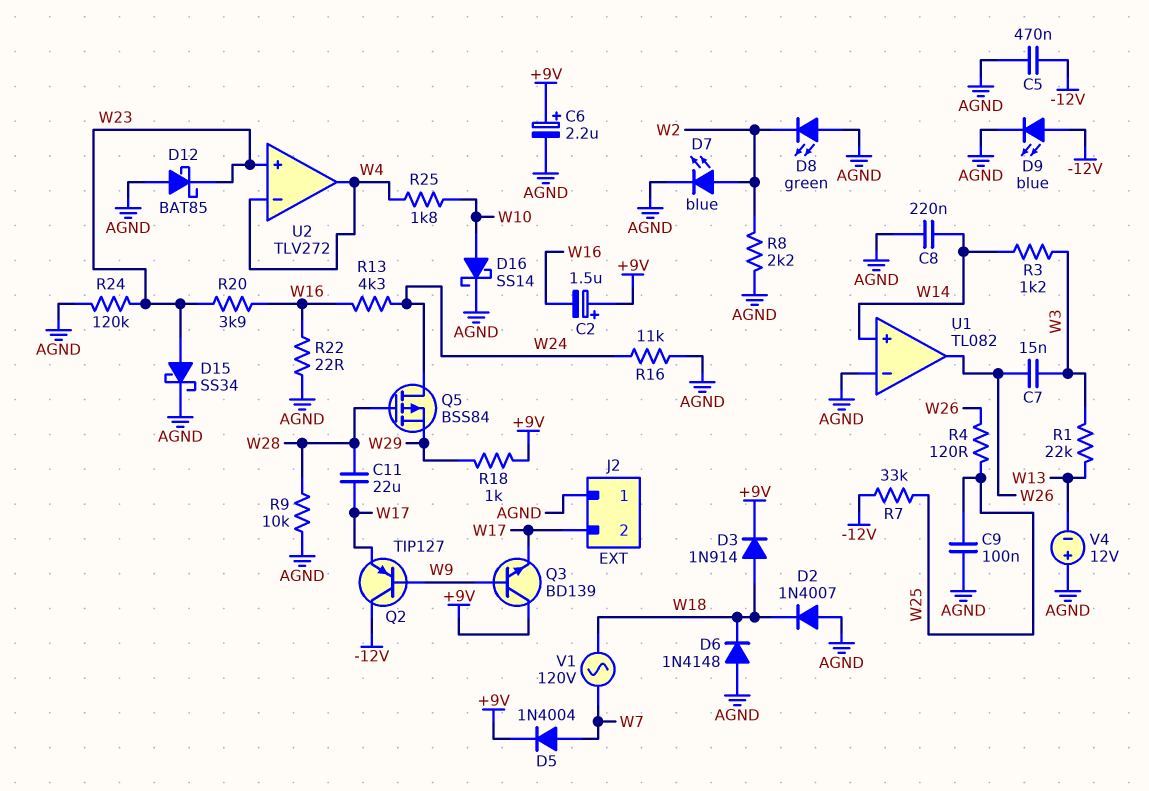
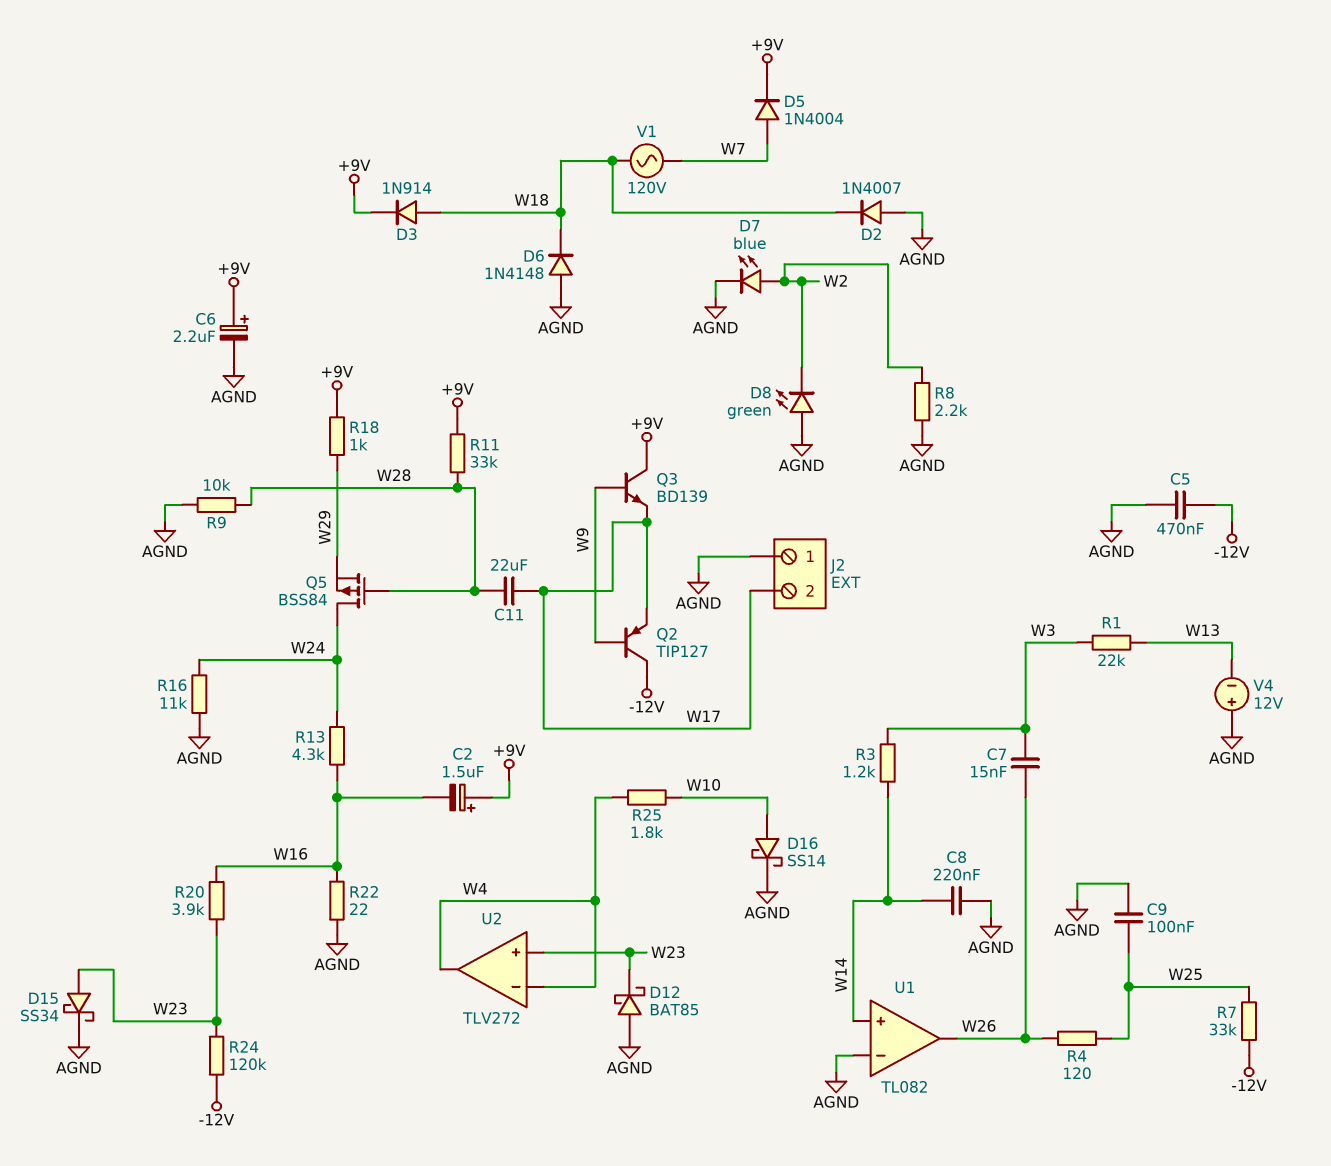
D9: LED blue (A -12V, K AGND) -> none
R11: none -> 33k (+9V, W28)
R24: 120k (AGND, W23) -> 120k (-12V, W23)

